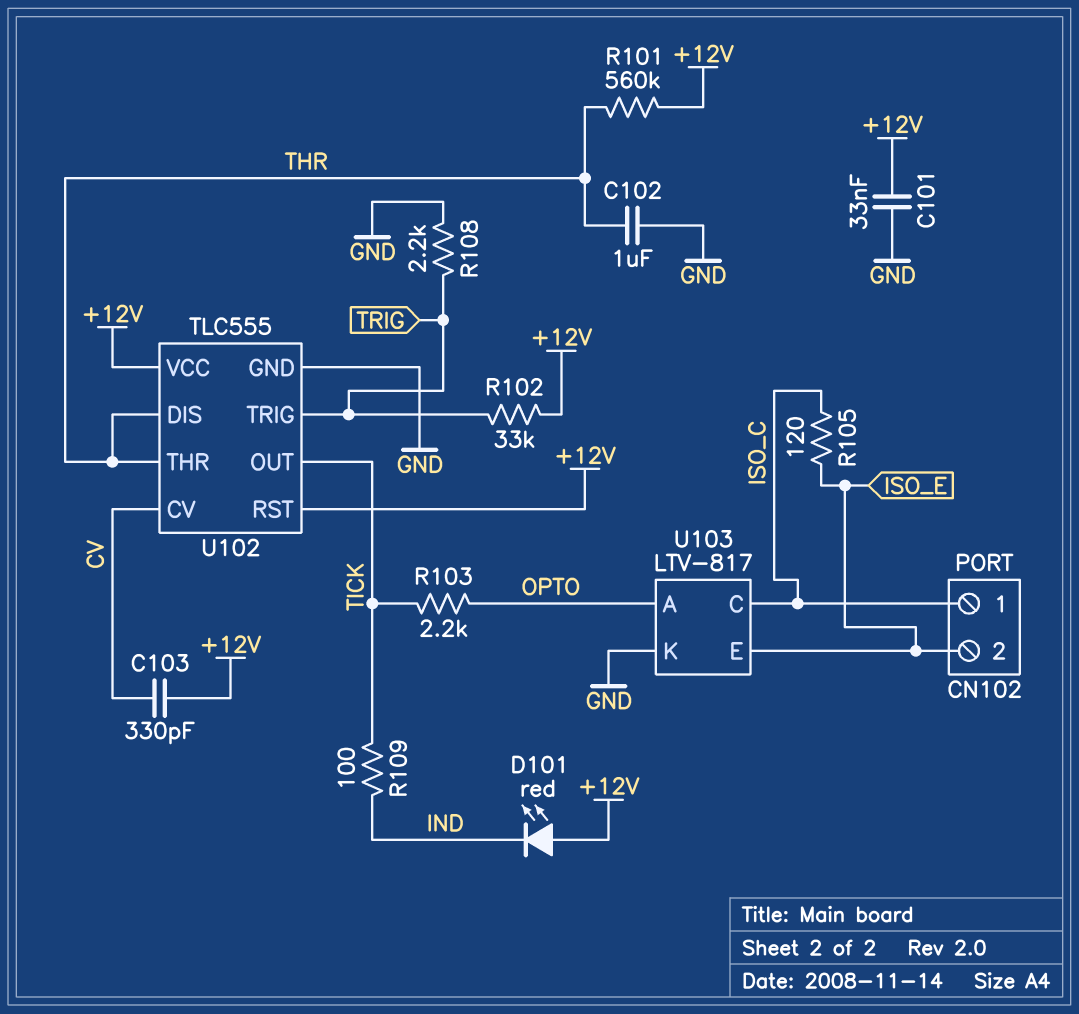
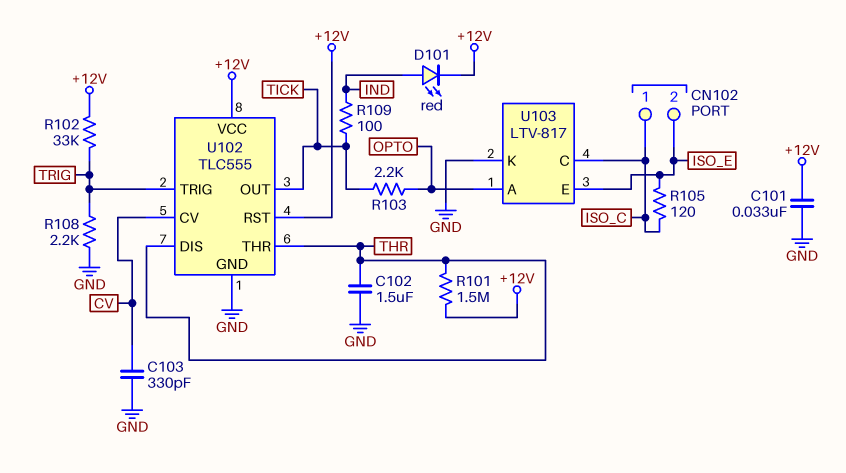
C102: 1uF (GND, THR) -> 1.5uF (GND, THR)
C103: 330pF (+12V, CV) -> 330pF (CV, GND)
D101: LED red (A +12V, K IND) -> LED red (A IND, K +12V)
R101: 560k (+12V, THR) -> 1.5M (+12V, THR)

